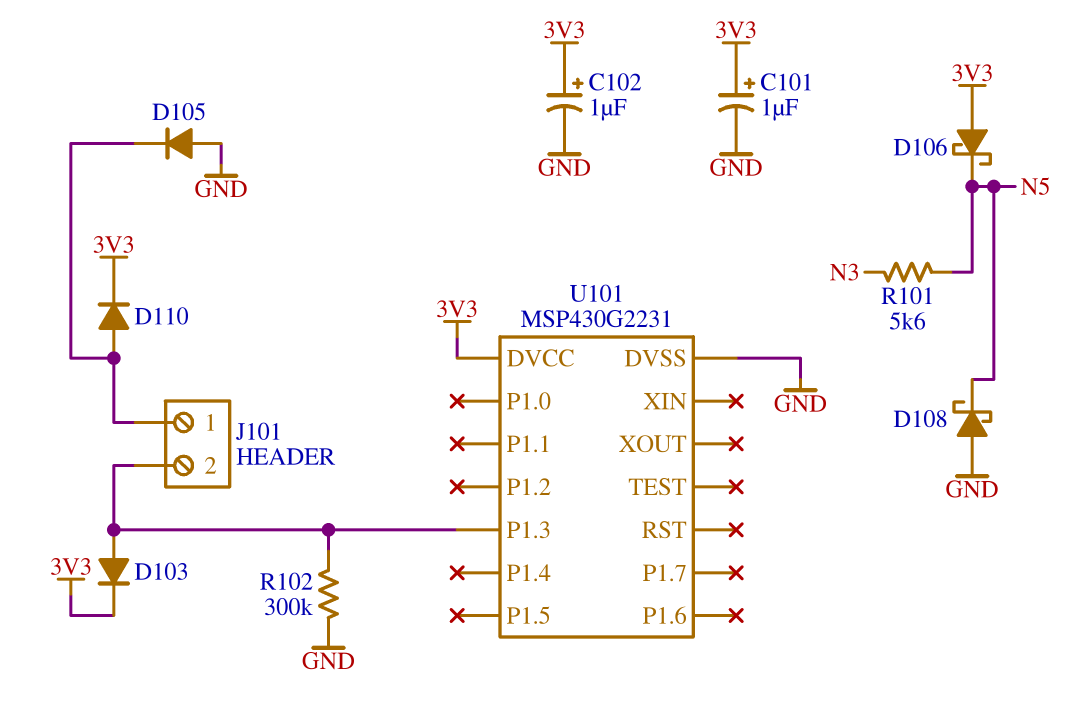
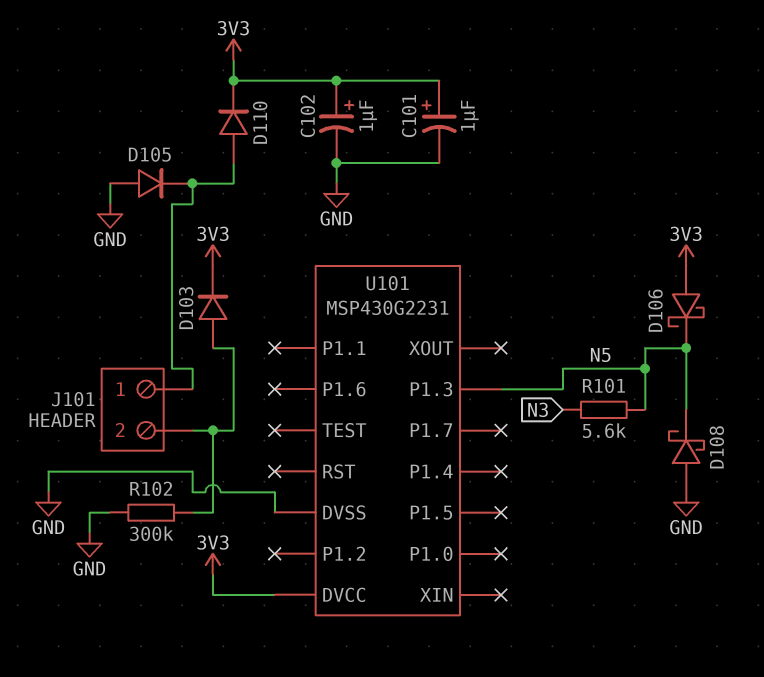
U101 pin P1.3: J101/2 -> N5

